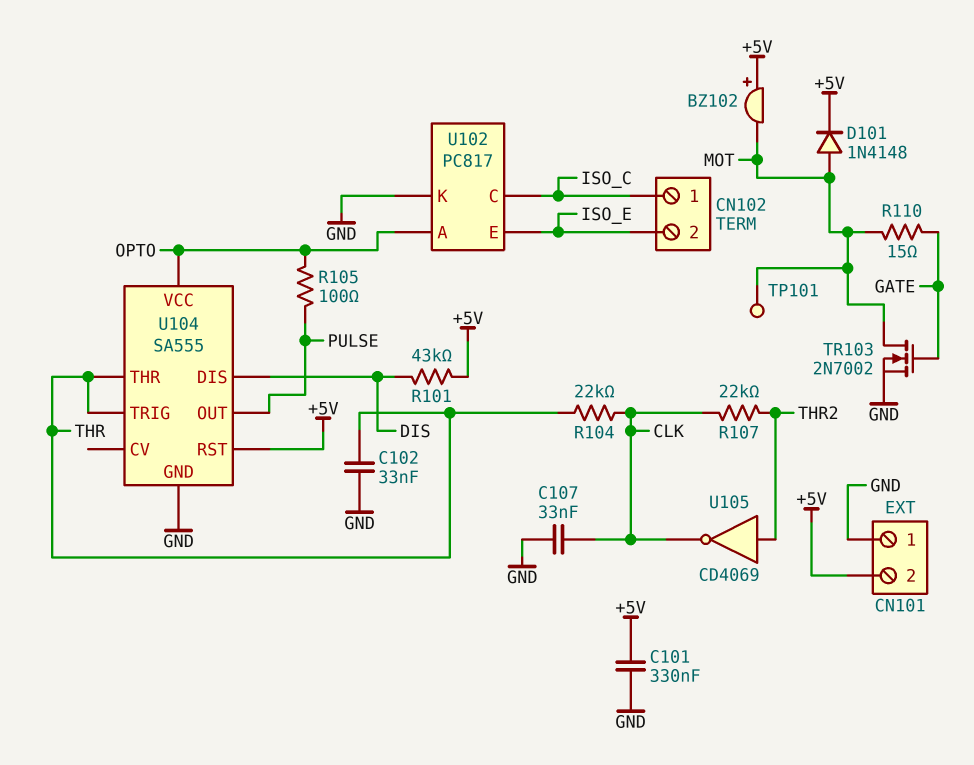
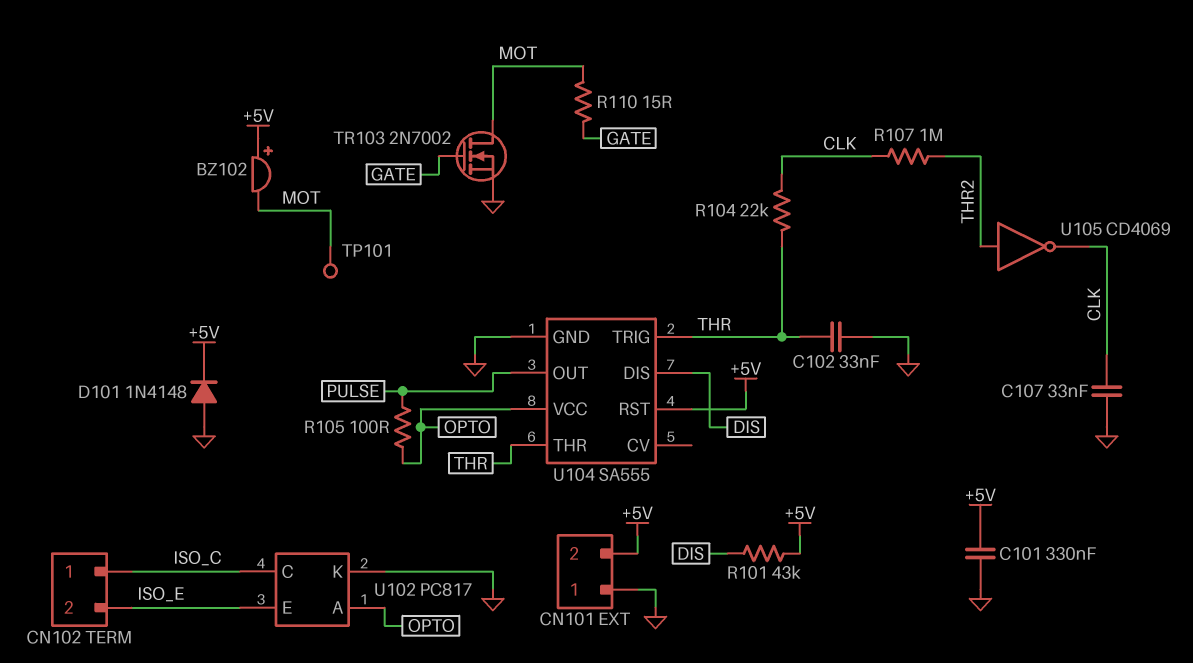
D101: diode 1N4148 (A MOT, K +5V) -> diode 1N4148 (A GND, K +5V)
R107: 22k (CLK, THR2) -> 1M (CLK, THR2)

